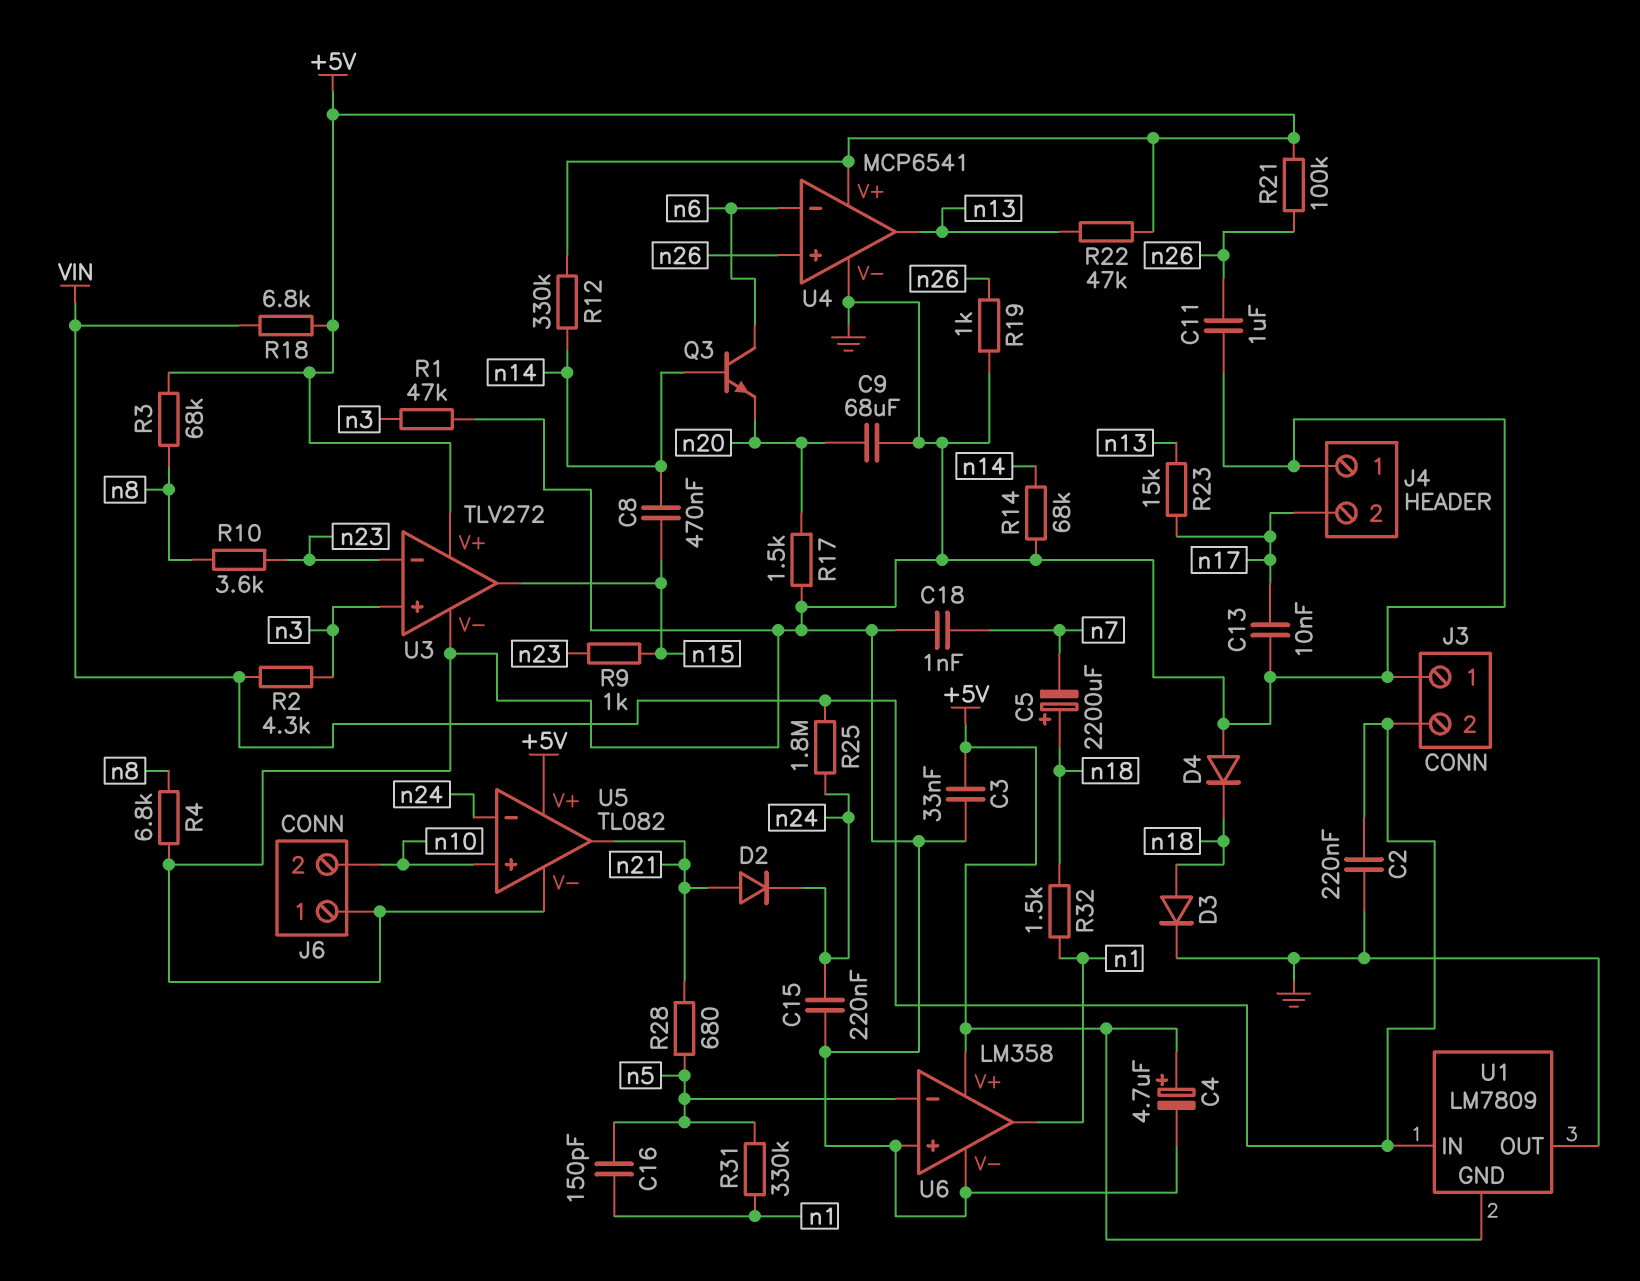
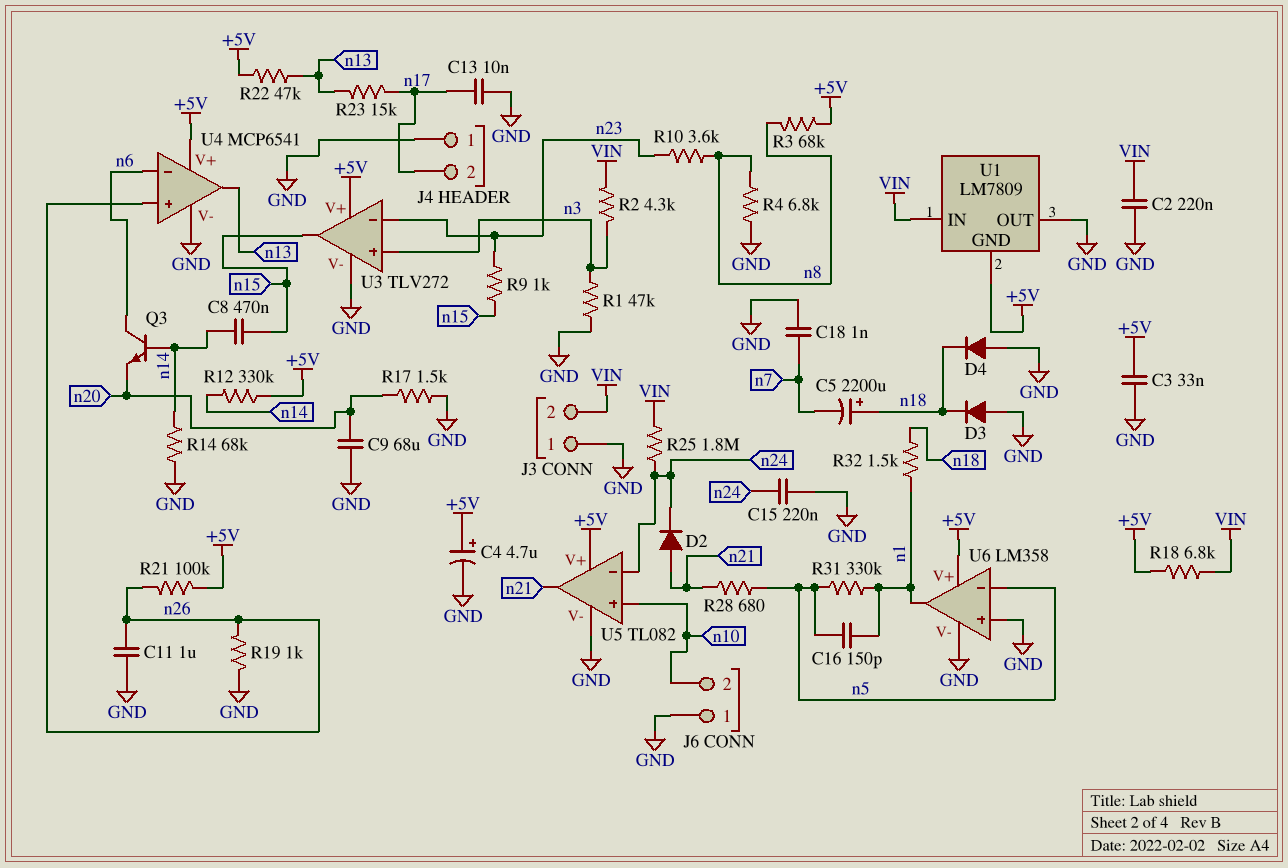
D3: diode (A n18, K GND) -> diode (A GND, K n18)

